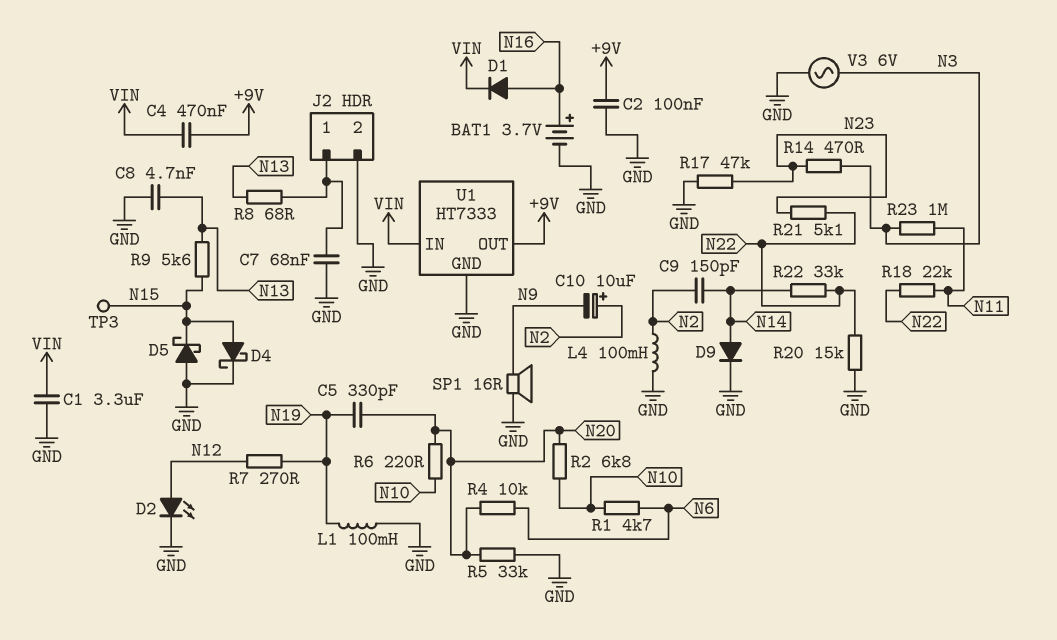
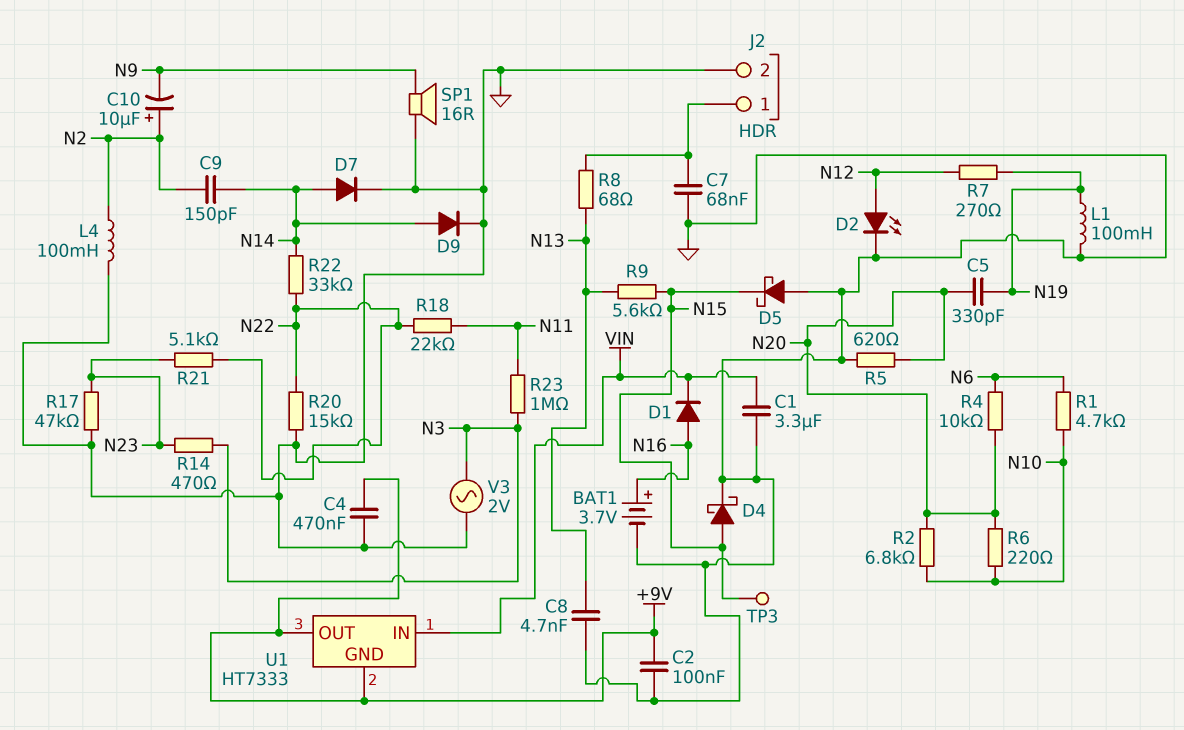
C4: 470nF (+9V, VIN) -> 470nF (+9V, GND)
D7: none -> diode (A N14, K GND)
R5: 33k (GND, N20) -> 620 (GND, N20)
U1 pin GND: GND -> +9V
V3: AC 6V (GND, N3) -> AC 2V (GND, N3)

